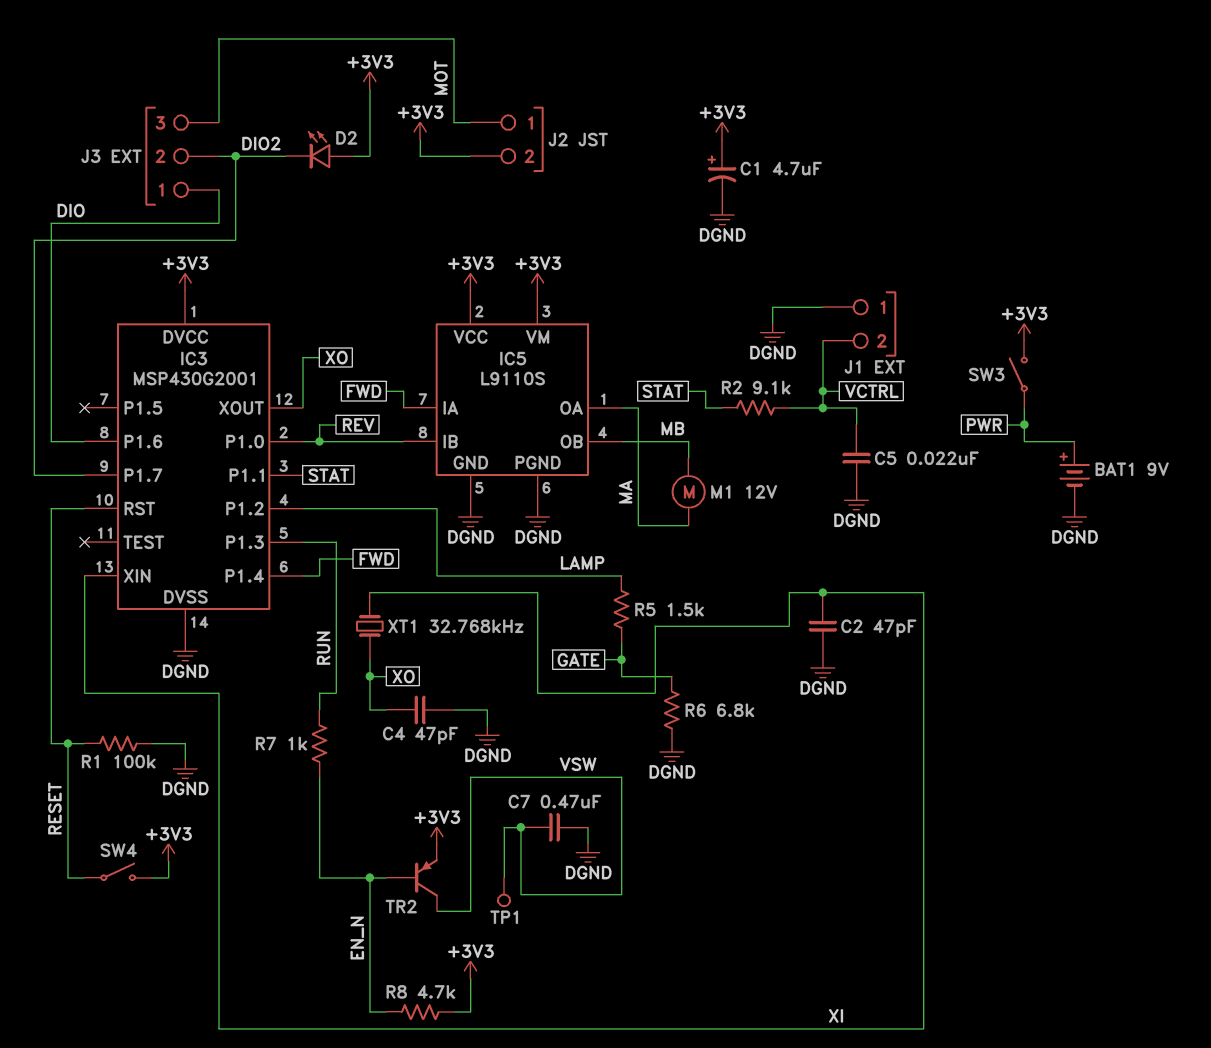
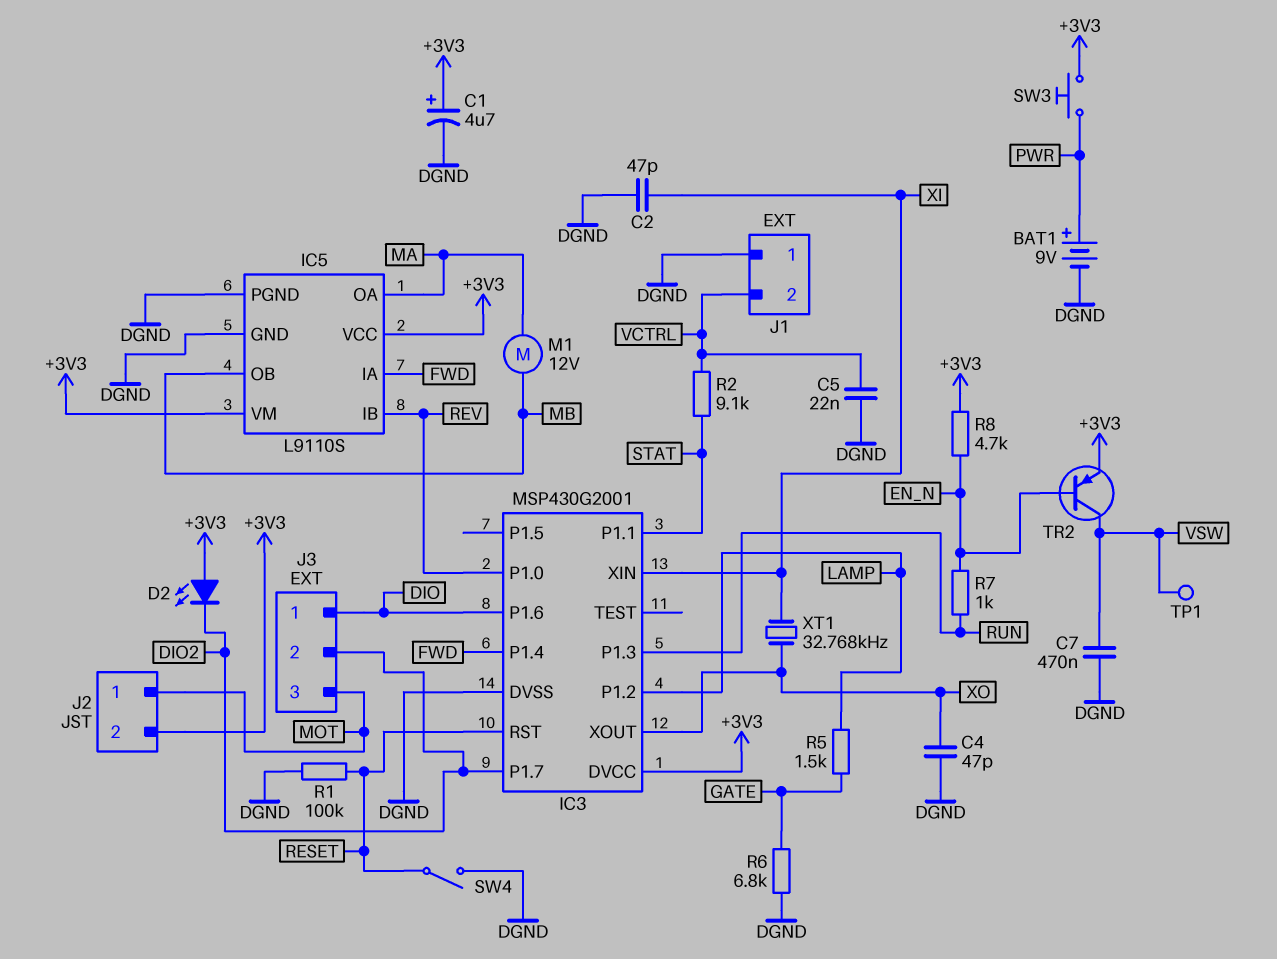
SW3: switch (+3V3, PWR) -> button (+3V3, PWR)
SW4: switch (+3V3, RESET) -> switch (DGND, RESET)

